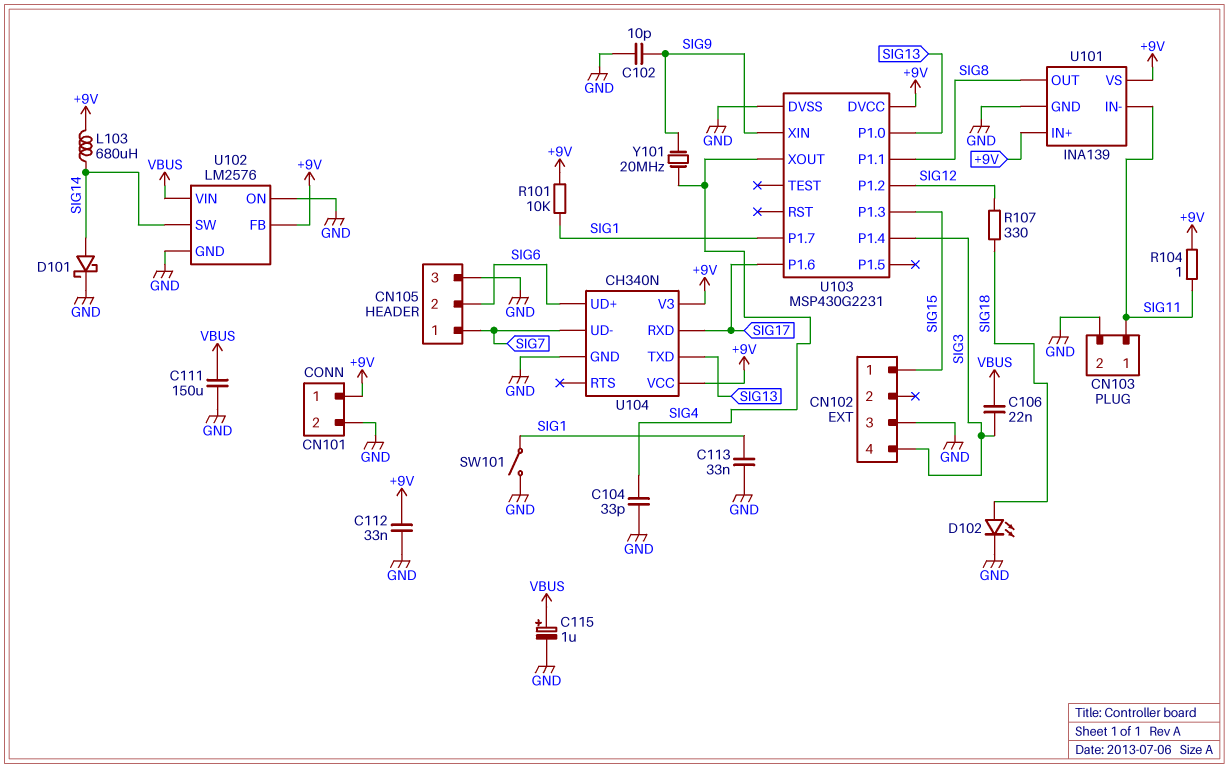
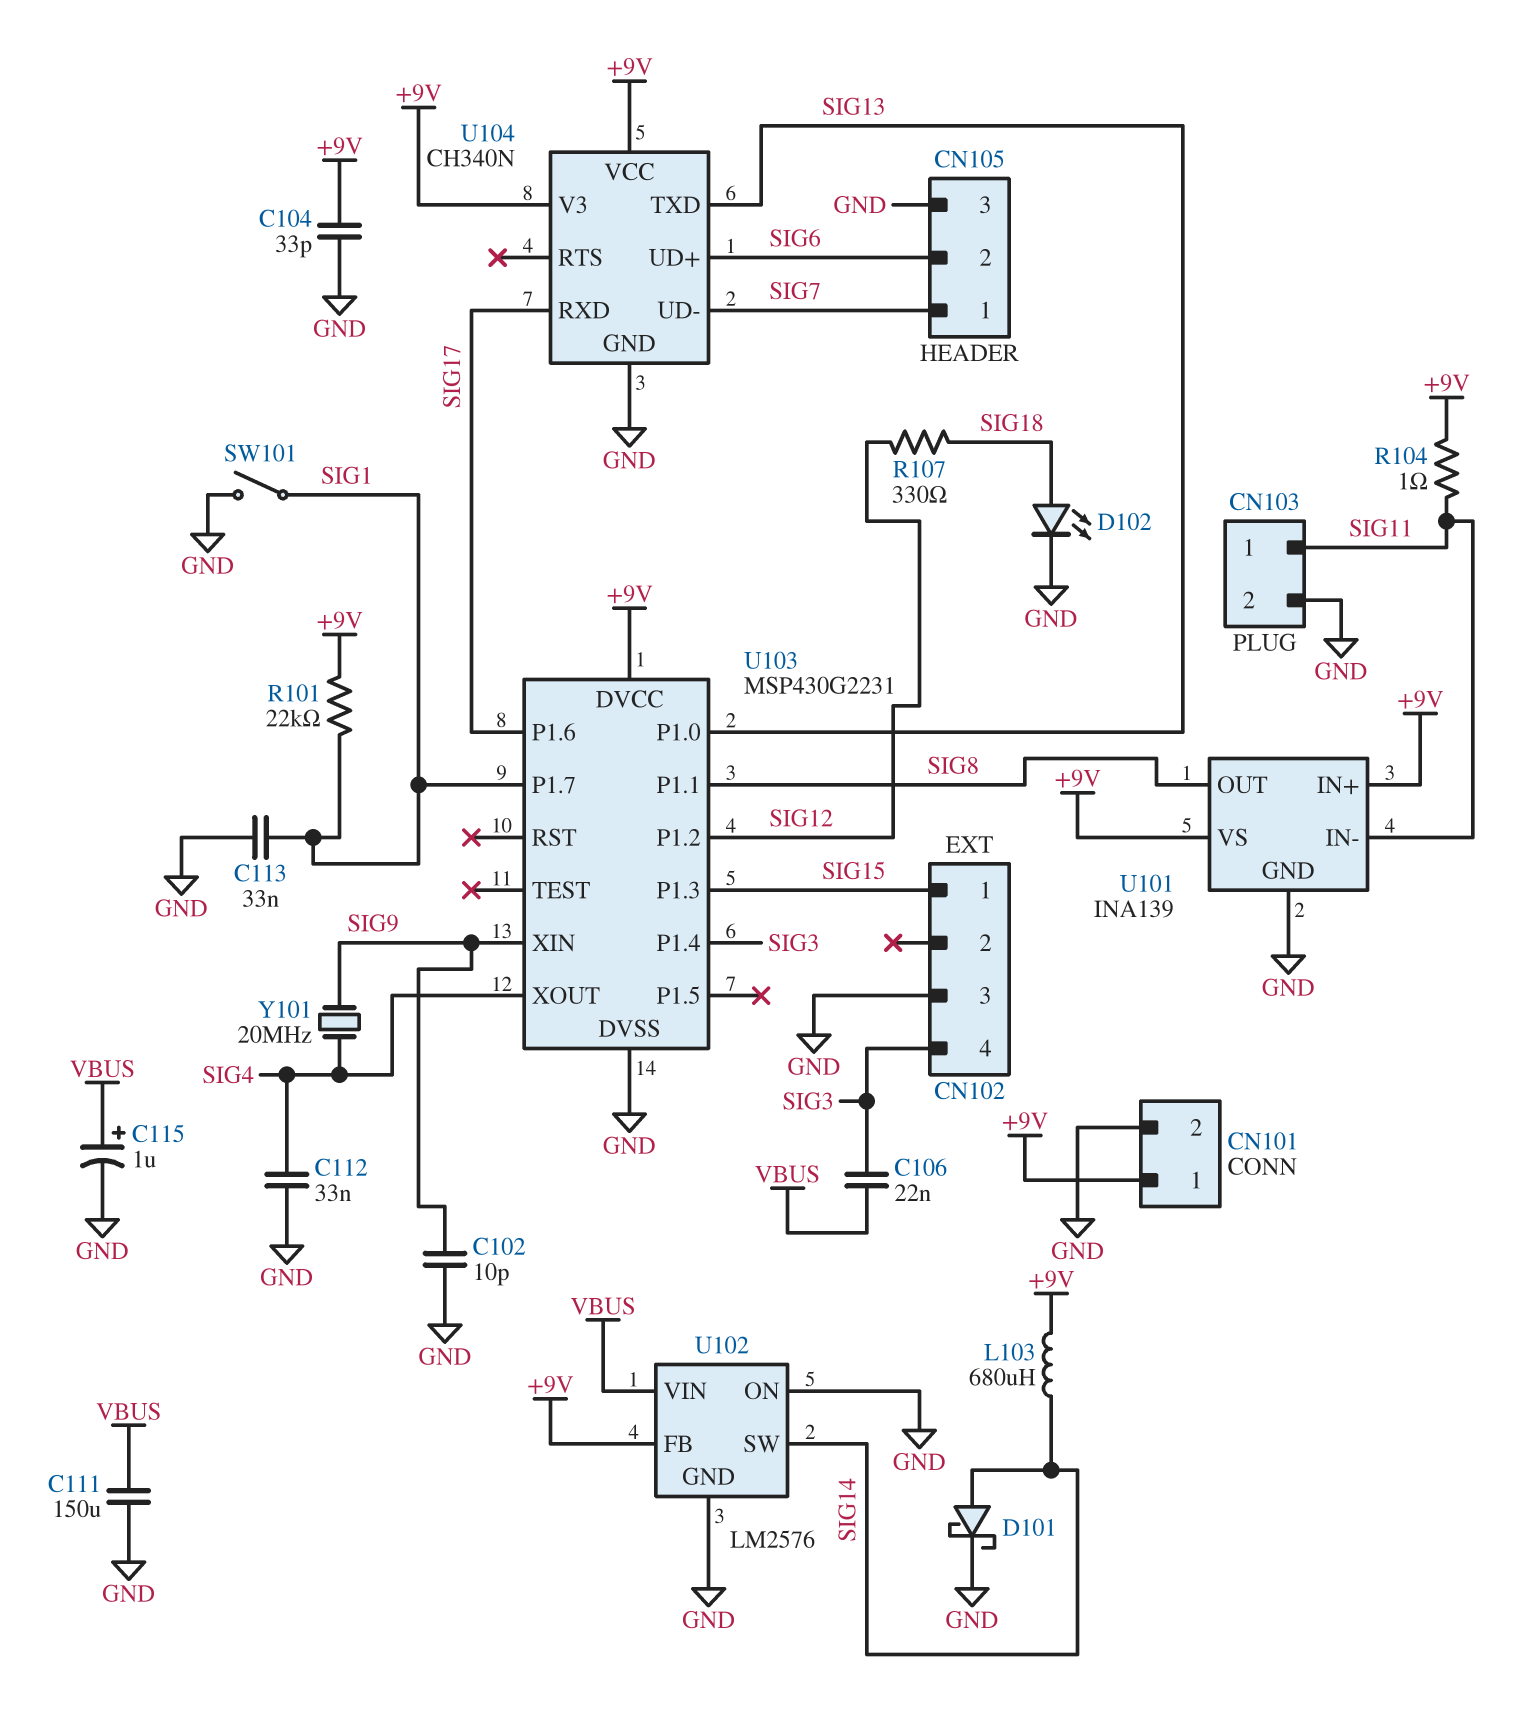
C104: 33pF (GND, SIG4) -> 33pF (+9V, GND)
C112: 33nF (+9V, GND) -> 33nF (GND, SIG4)
R101: 10k (+9V, SIG1) -> 22k (+9V, SIG1)

